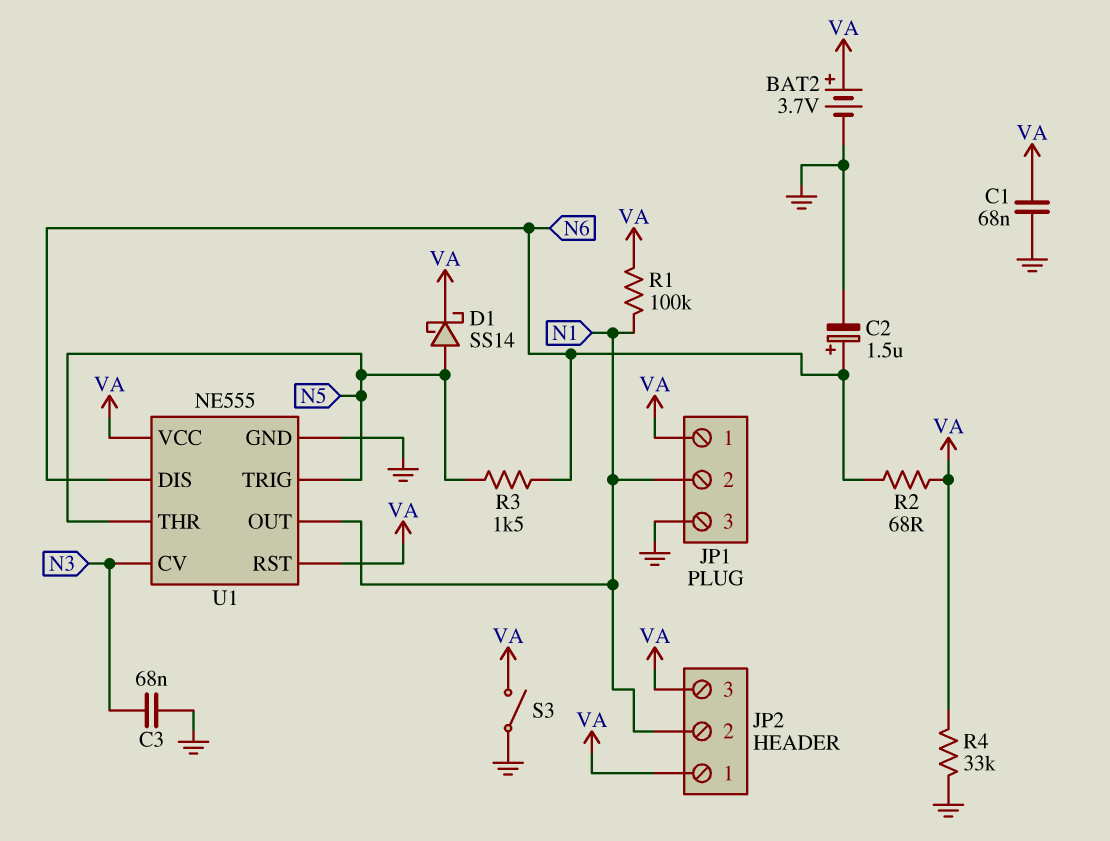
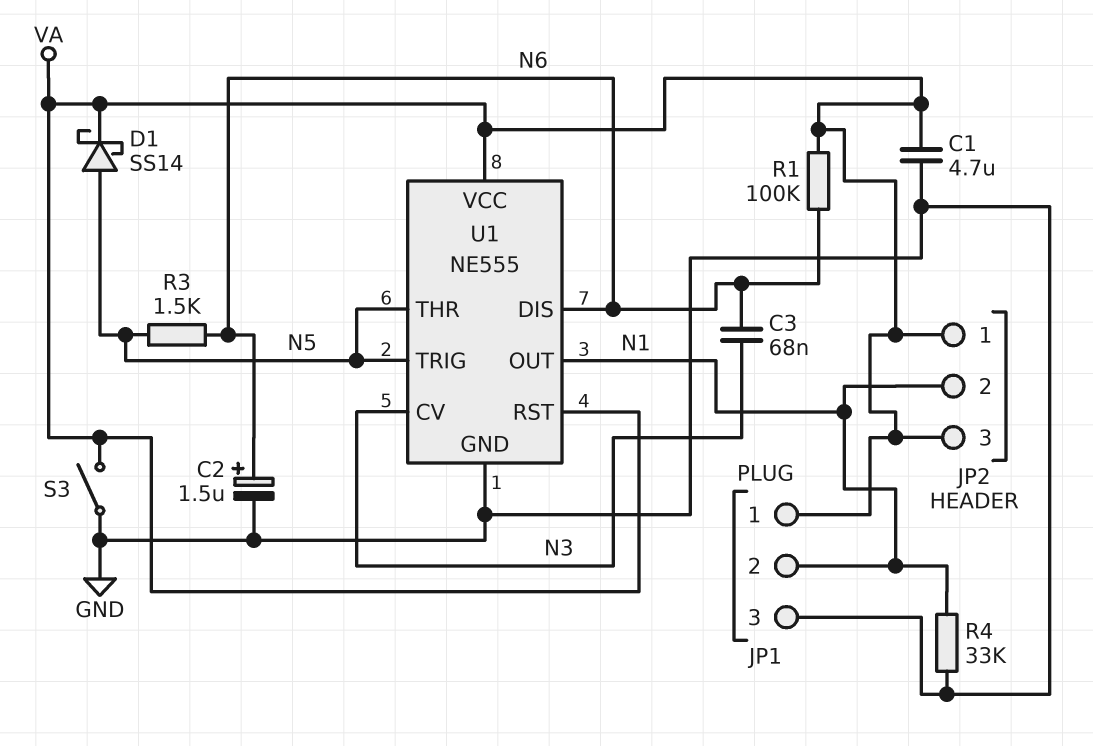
BAT2: 3.7V (plus VA, minus GND) -> none
C1: 68nF (GND, VA) -> 4.7uF (GND, VA)
C3: 68nF (GND, N3) -> 68nF (N3, N6)
R1: 100k (N1, VA) -> 100k (N6, VA)
R2: 68 (N6, VA) -> none
R4: 33k (GND, VA) -> 33k (GND, N1)

